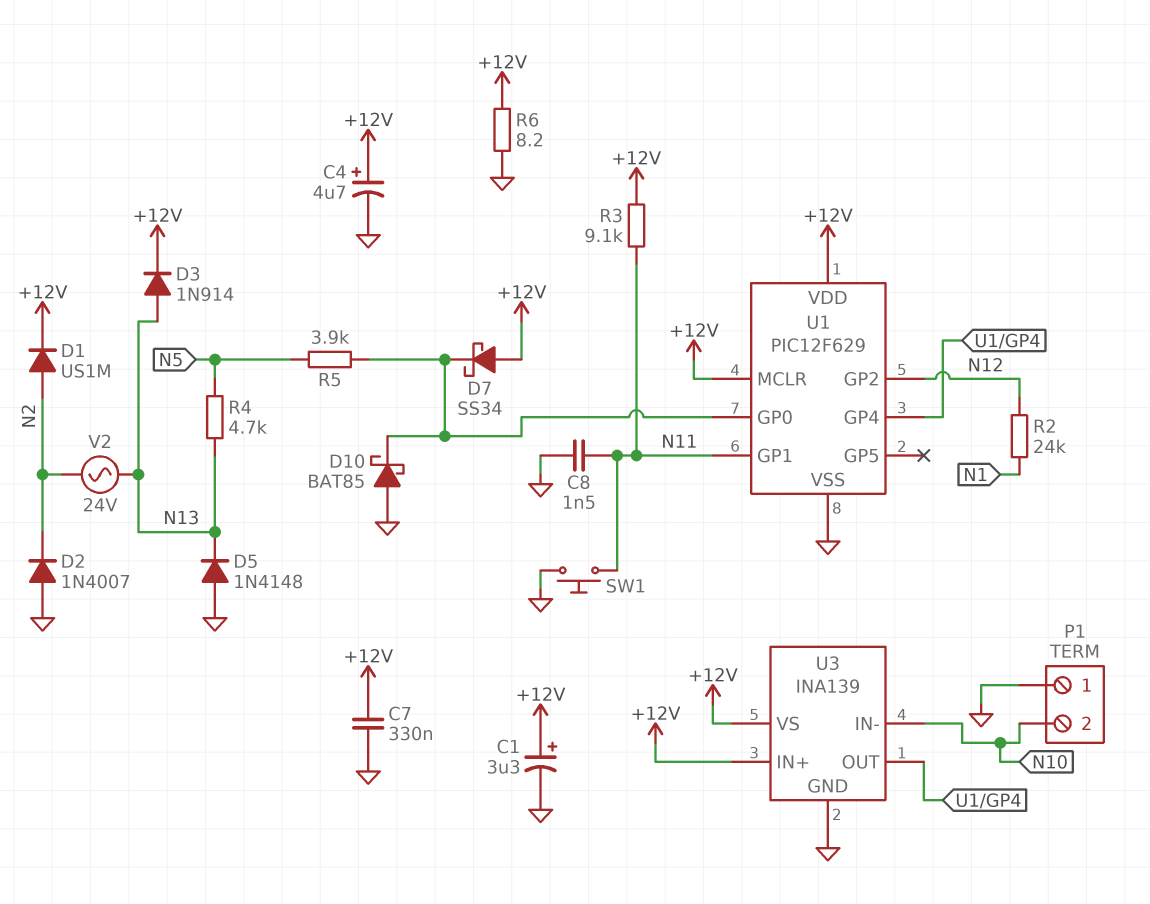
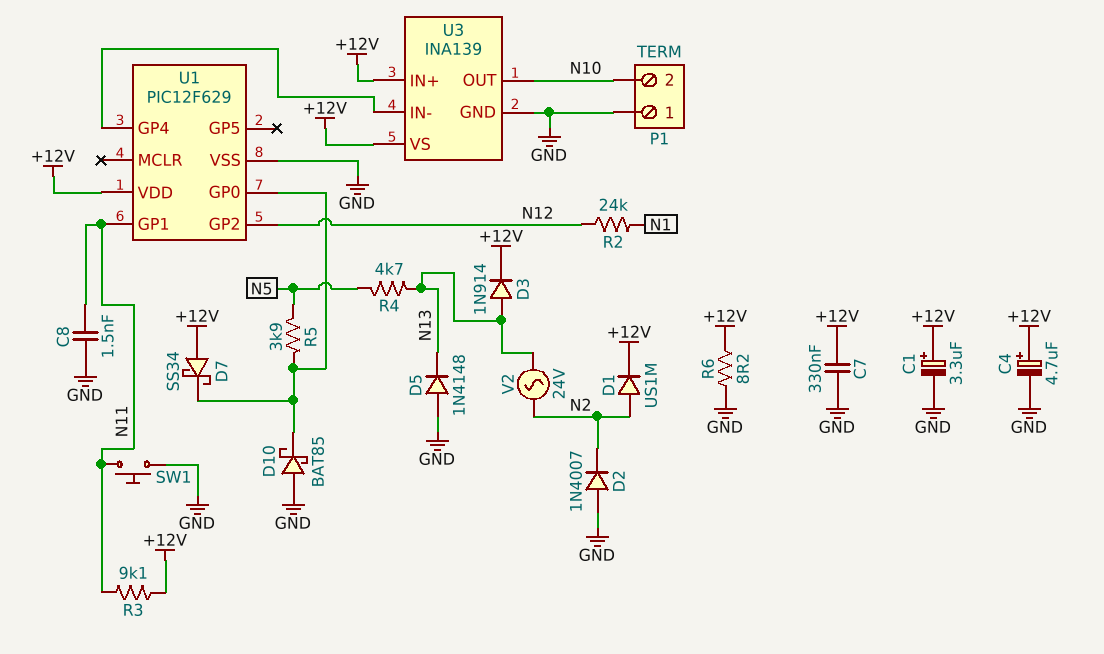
U1 pin MCLR: +12V -> none
U3 pin IN-: N10 -> U1/GP4
U3 pin OUT: U1/GP4 -> N10

